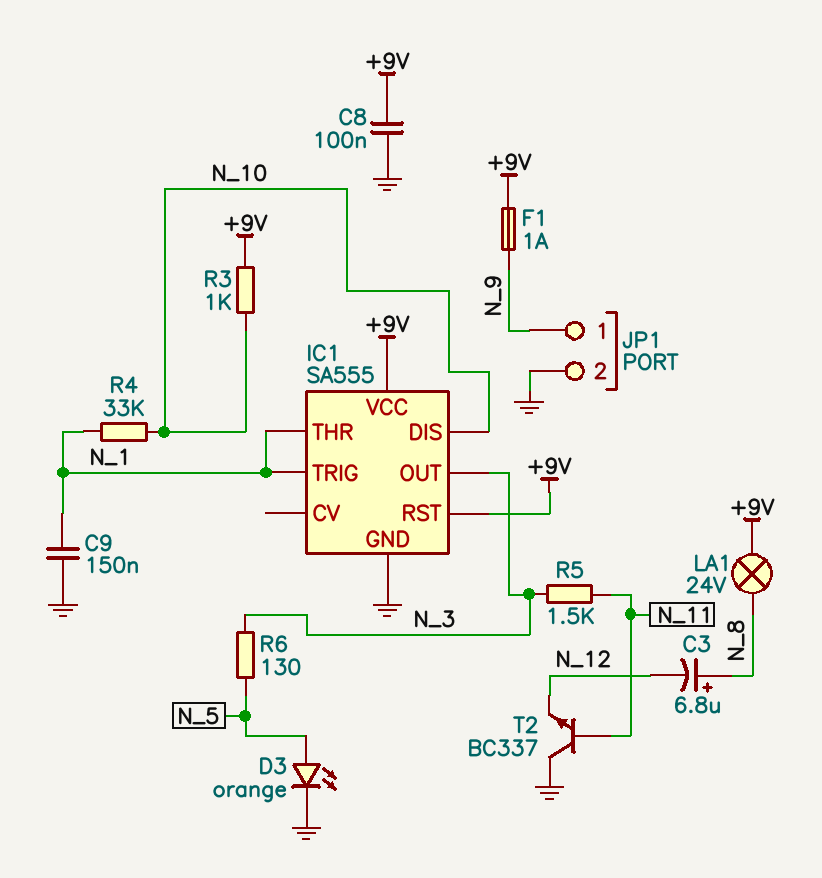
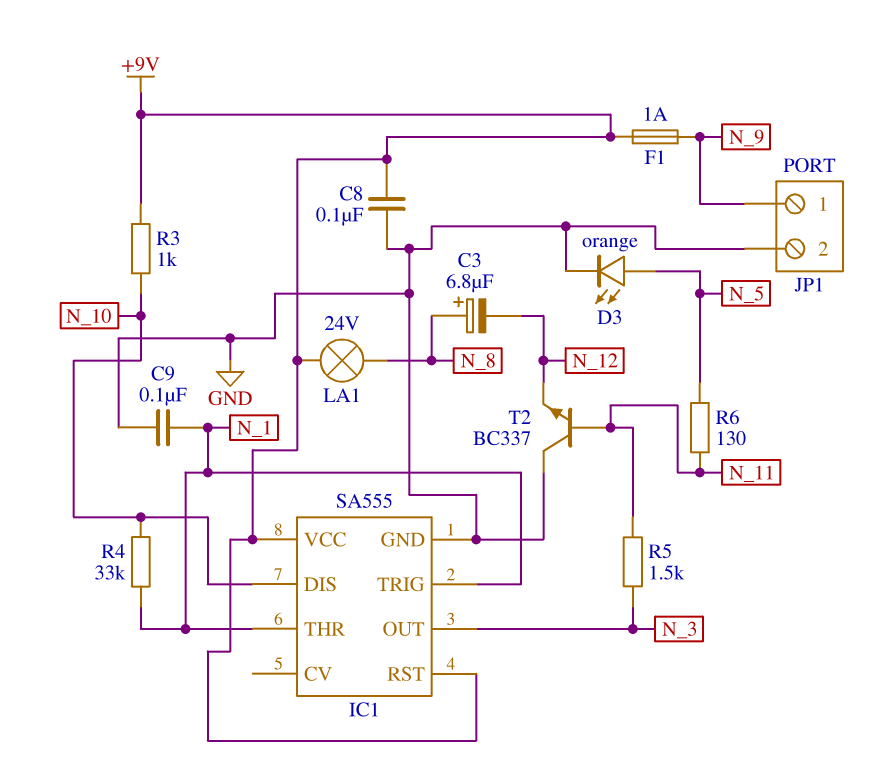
C9: 150nF (GND, N_1) -> 100nF (GND, N_1)
R6: 130 (N_3, N_5) -> 130 (N_5, N_11)

